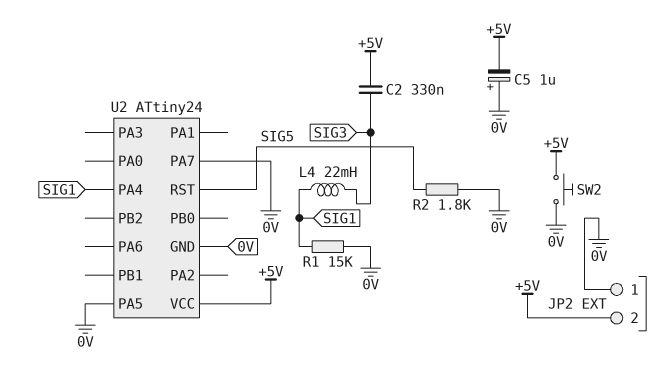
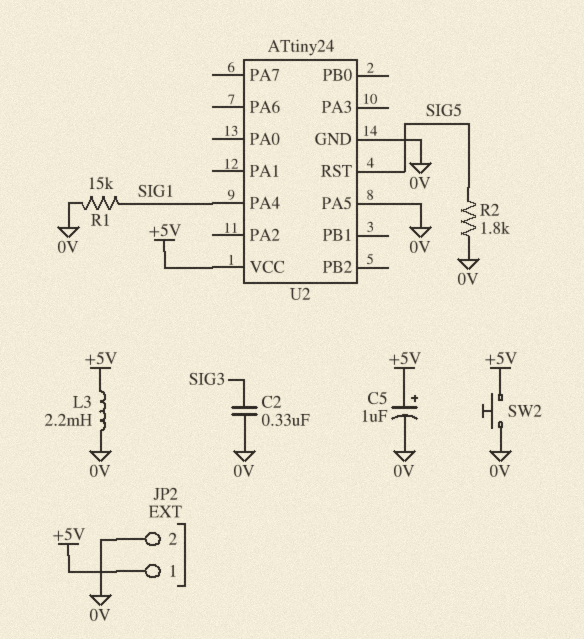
C2: 330nF (+5V, SIG3) -> 330nF (0V, SIG3)
C5: 1uF (plus 0V, minus +5V) -> 1uF (plus +5V, minus 0V)
JP2 pin 1: 0V -> +5V
JP2 pin 2: +5V -> 0V
L3: none -> 2.2mH (+5V, 0V)
L4: 22mH (SIG1, SIG3) -> none
U2 pin PA7: 0V -> none

